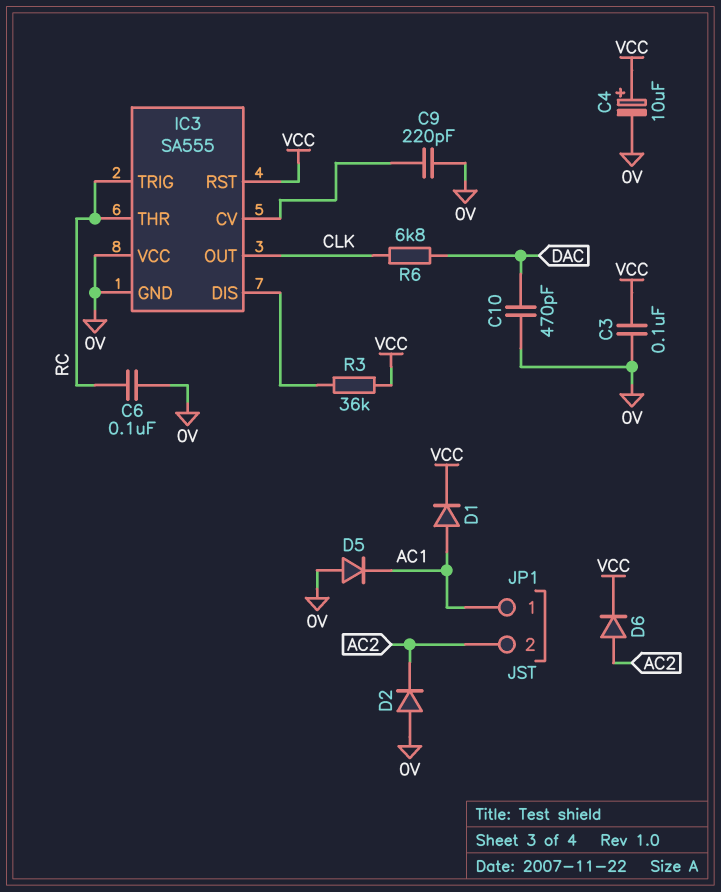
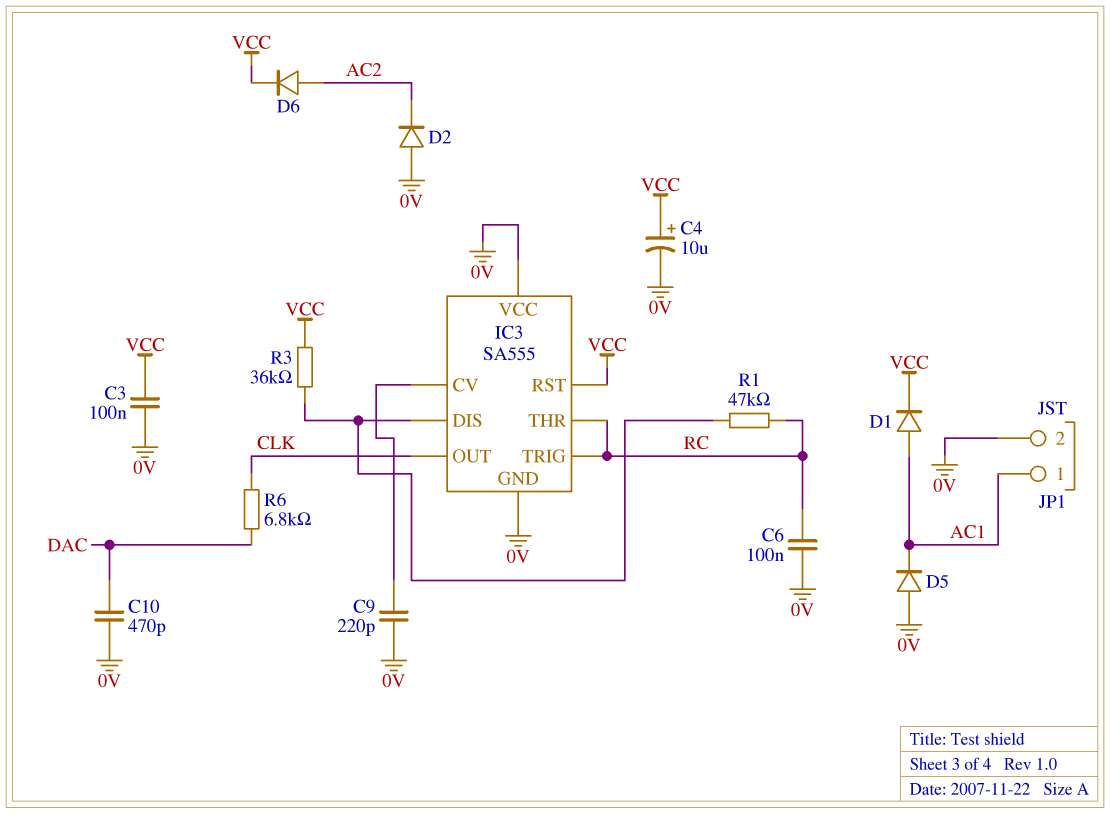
JP1 pin 2: AC2 -> 0V
R1: none -> 47k (IC3/DIS, RC)

